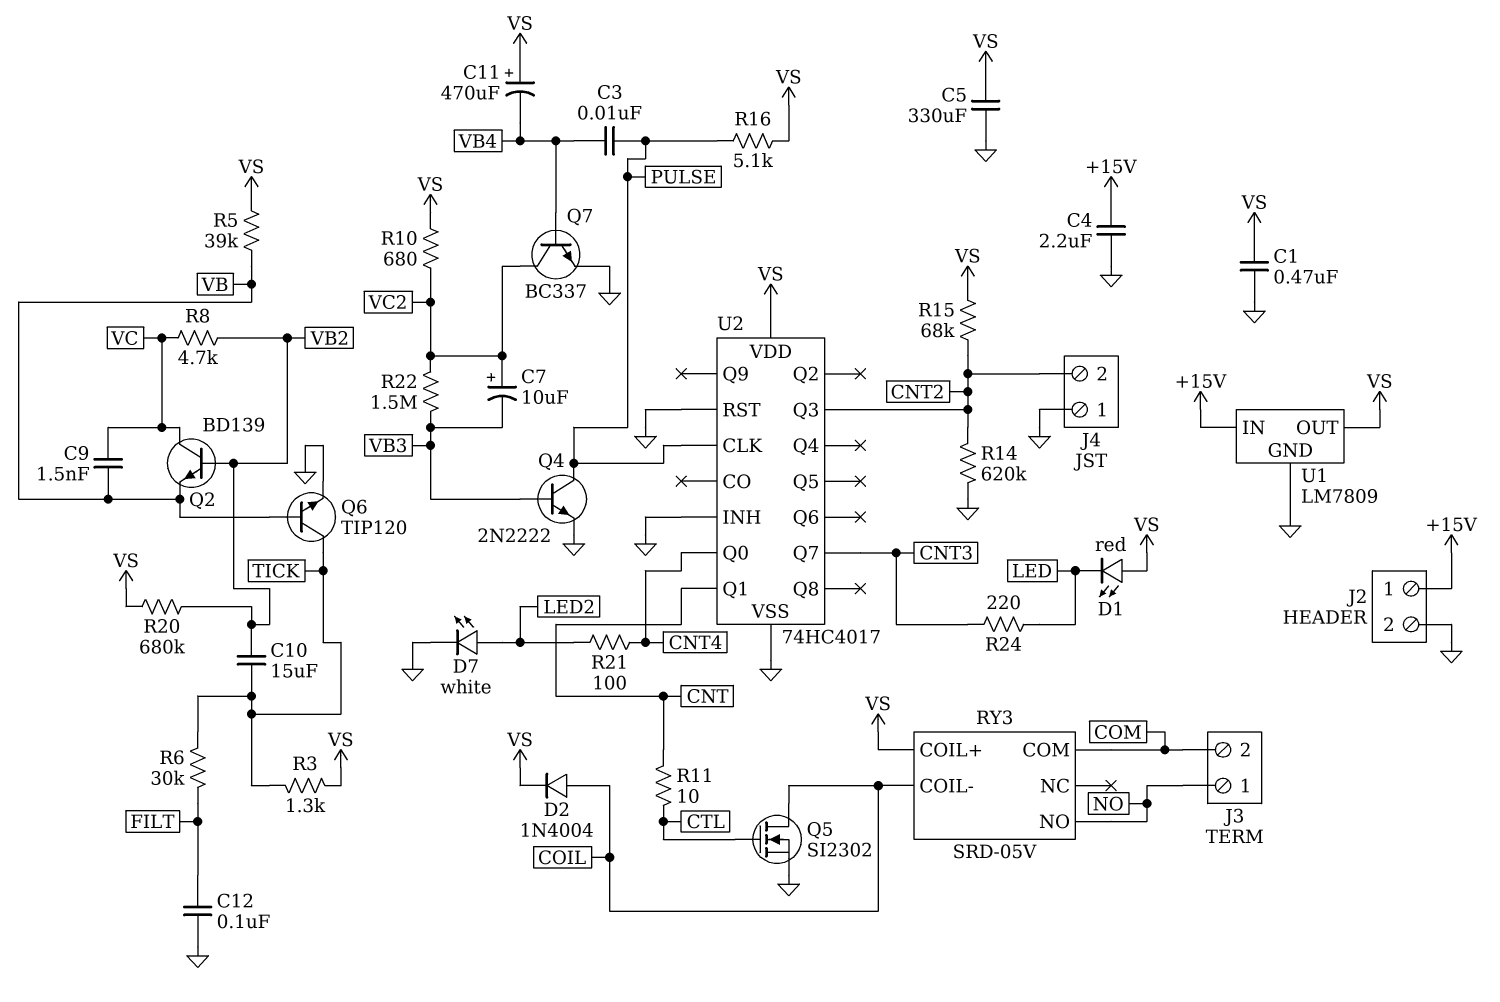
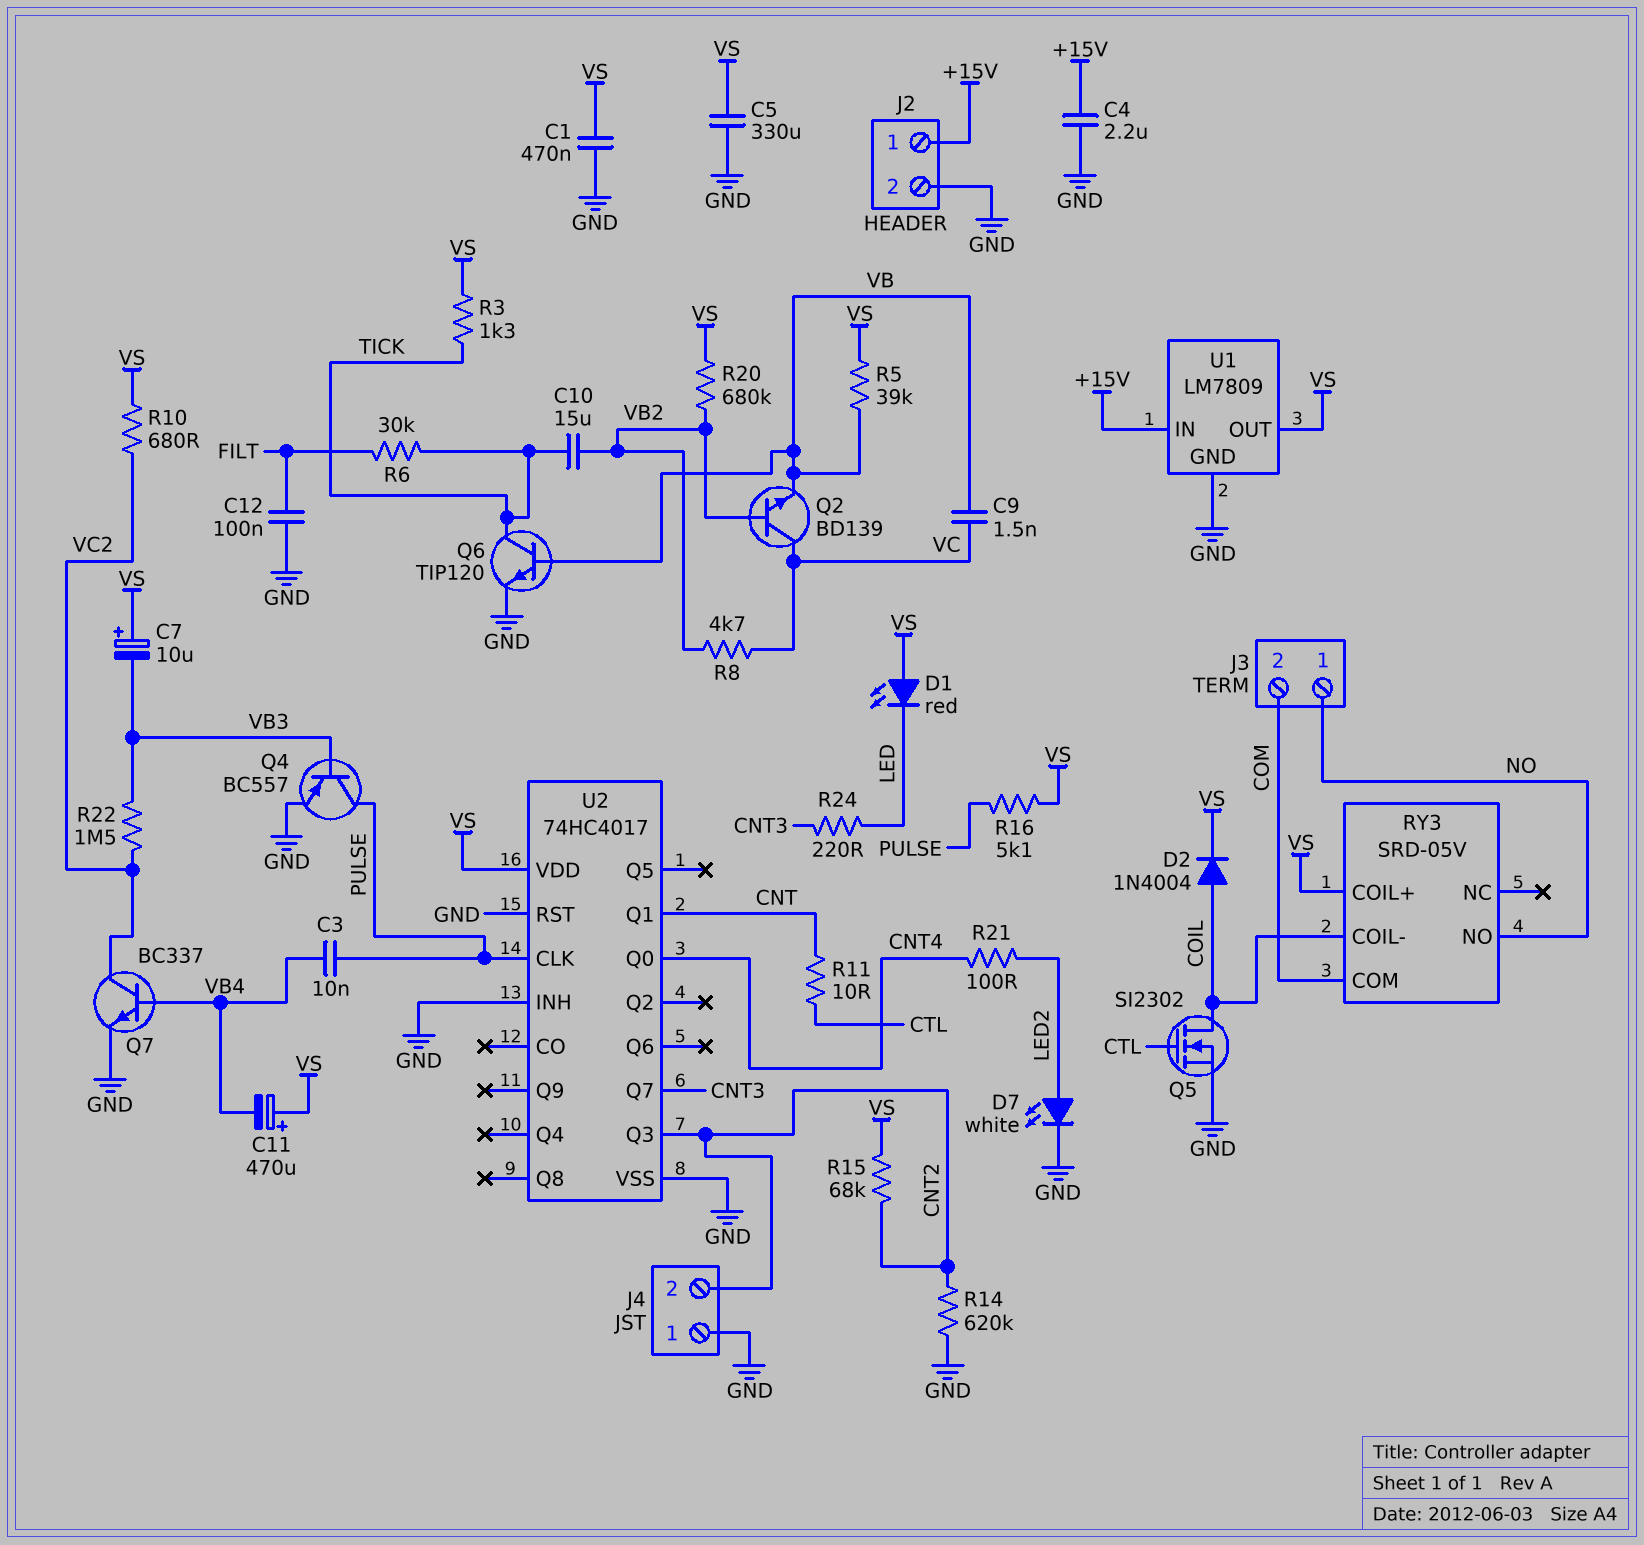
C7: 10uF (plus VC2, minus VB3) -> 10uF (plus VS, minus VB3)
Q4: NPN 2N2222 (B VB3, C PULSE, E GND) -> PNP BC557 (B VB3, C PULSE, E GND)

